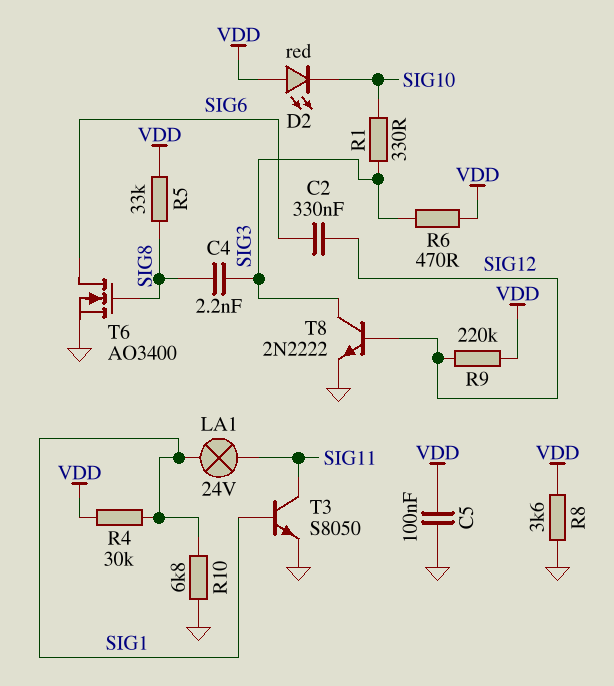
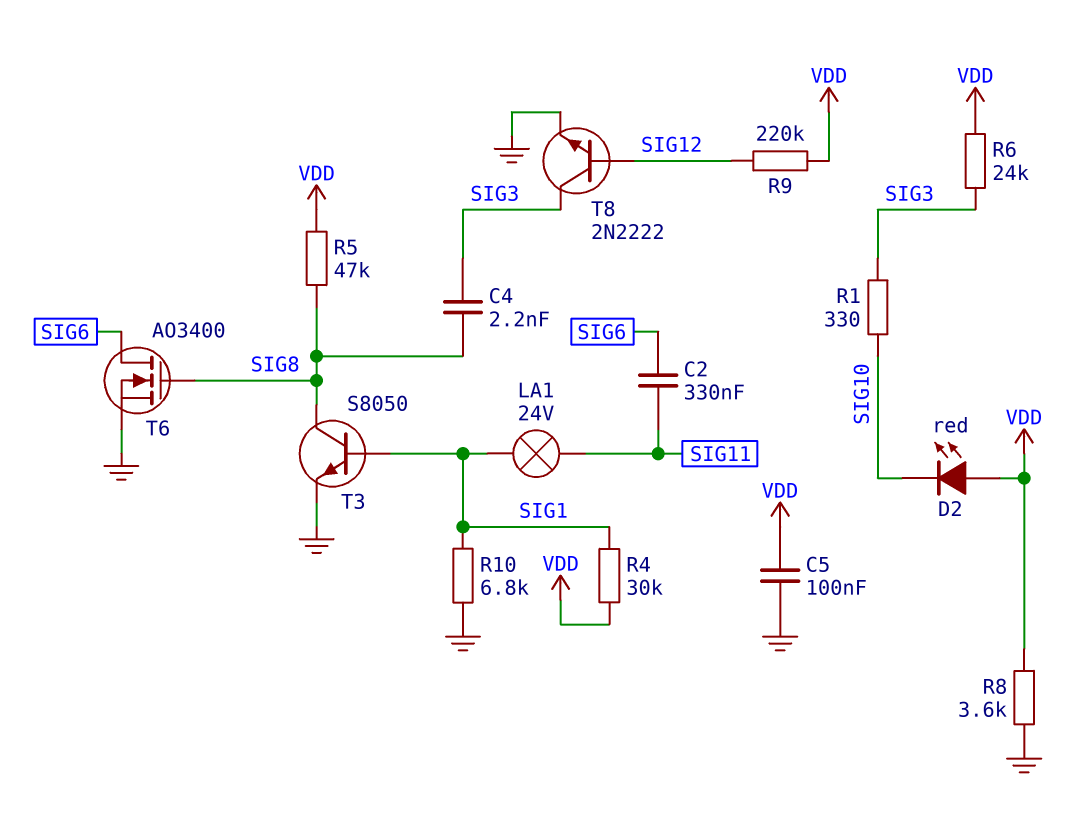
C2: 330nF (SIG6, SIG12) -> 330nF (SIG6, SIG11)
R5: 33k (SIG8, VDD) -> 47k (SIG8, VDD)
R6: 470 (SIG3, VDD) -> 24k (SIG3, VDD)
T3: NPN S8050 (B SIG1, C SIG11, E GND) -> NPN S8050 (B SIG1, C SIG8, E GND)

